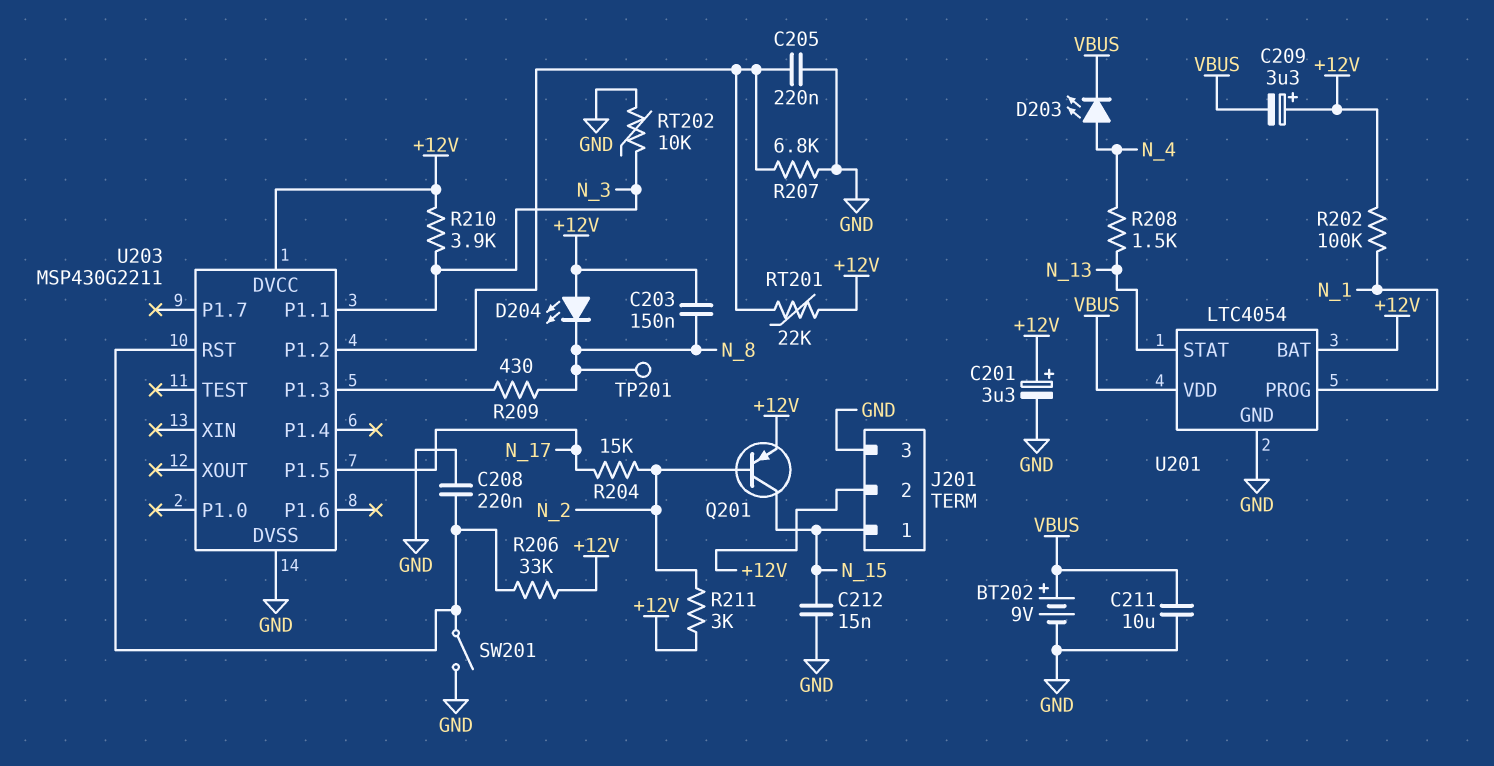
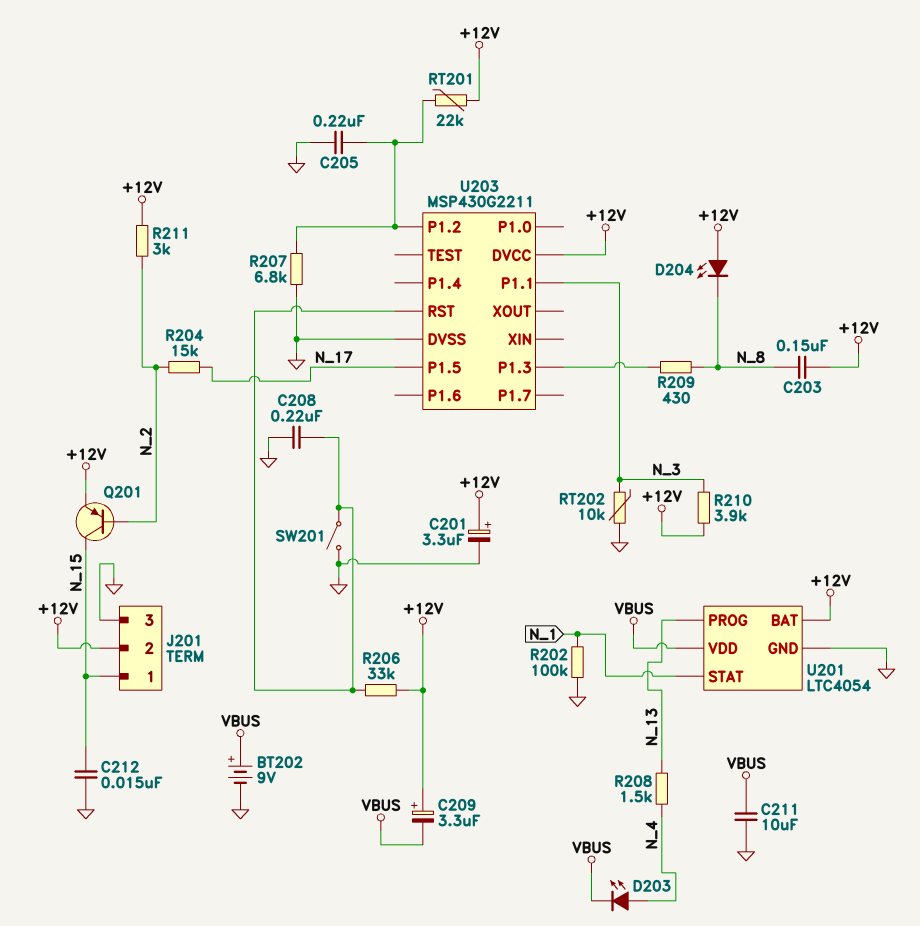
R202: 100k (+12V, N_1) -> 100k (GND, N_1)
TP201: test point (N_8) -> none
U201 pin PROG: N_1 -> N_13
U201 pin STAT: N_13 -> N_1

